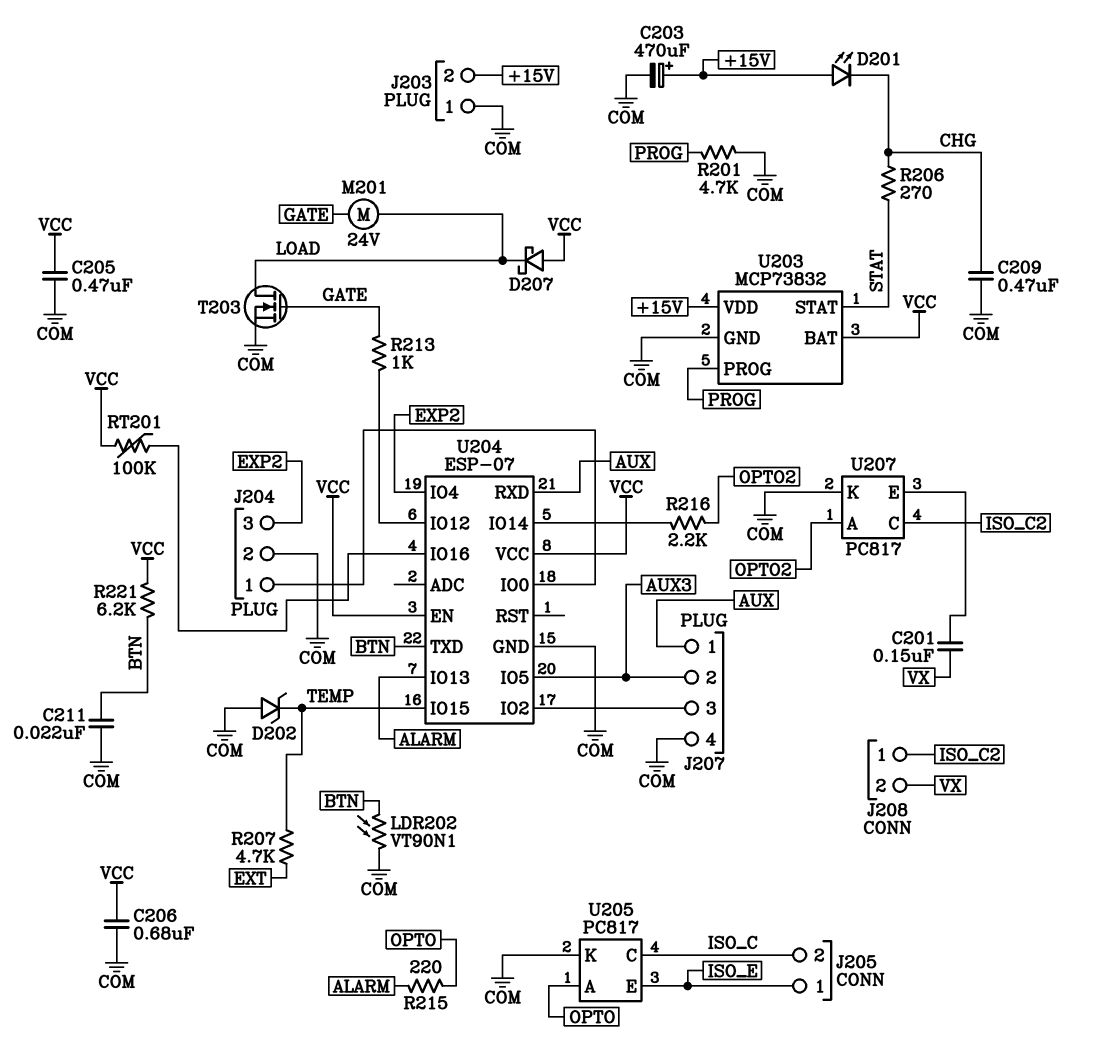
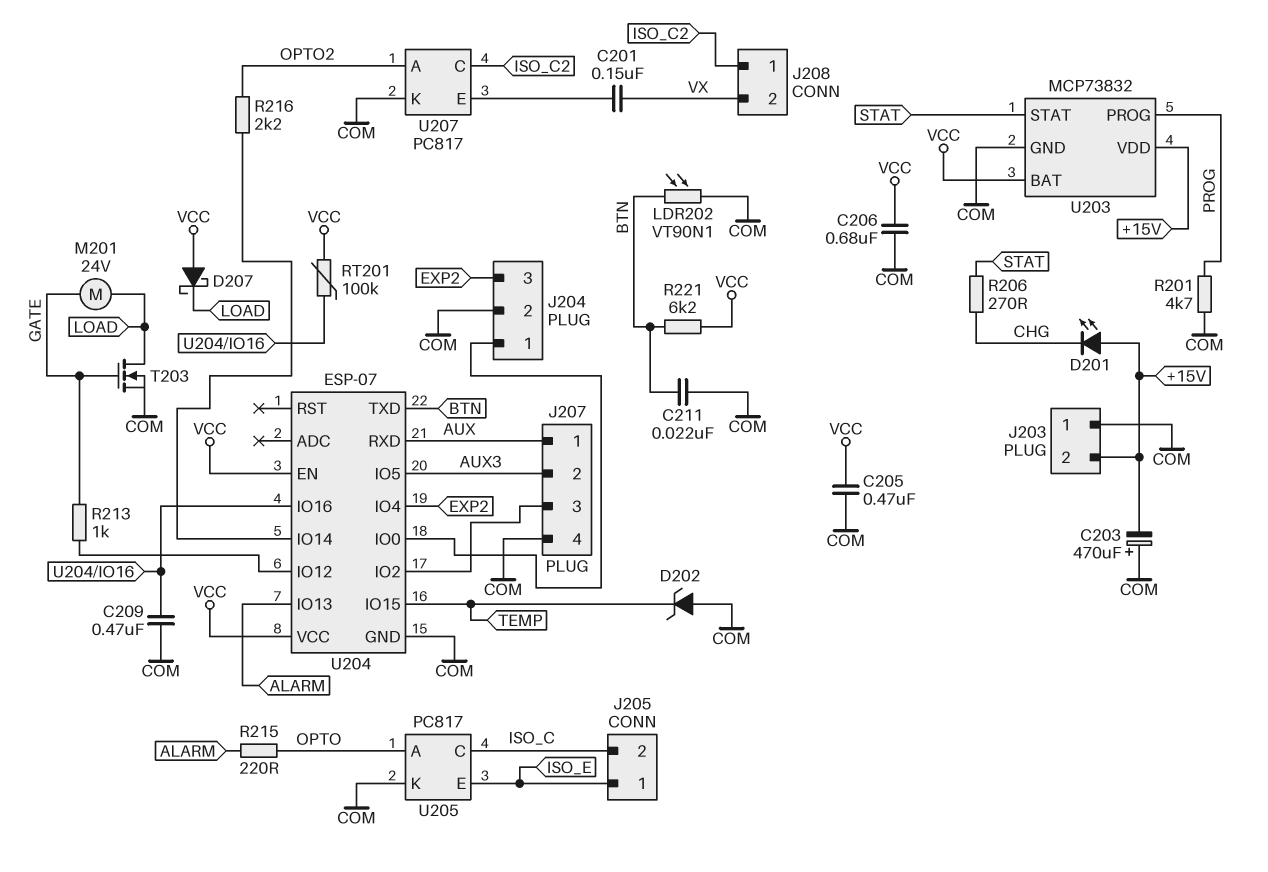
C203: 470uF (plus +15V, minus COM) -> 470uF (plus COM, minus +15V)
C209: 470nF (CHG, COM) -> 470nF (COM, U204/IO16)
R207: 4.7k (EXT, TEMP) -> none

